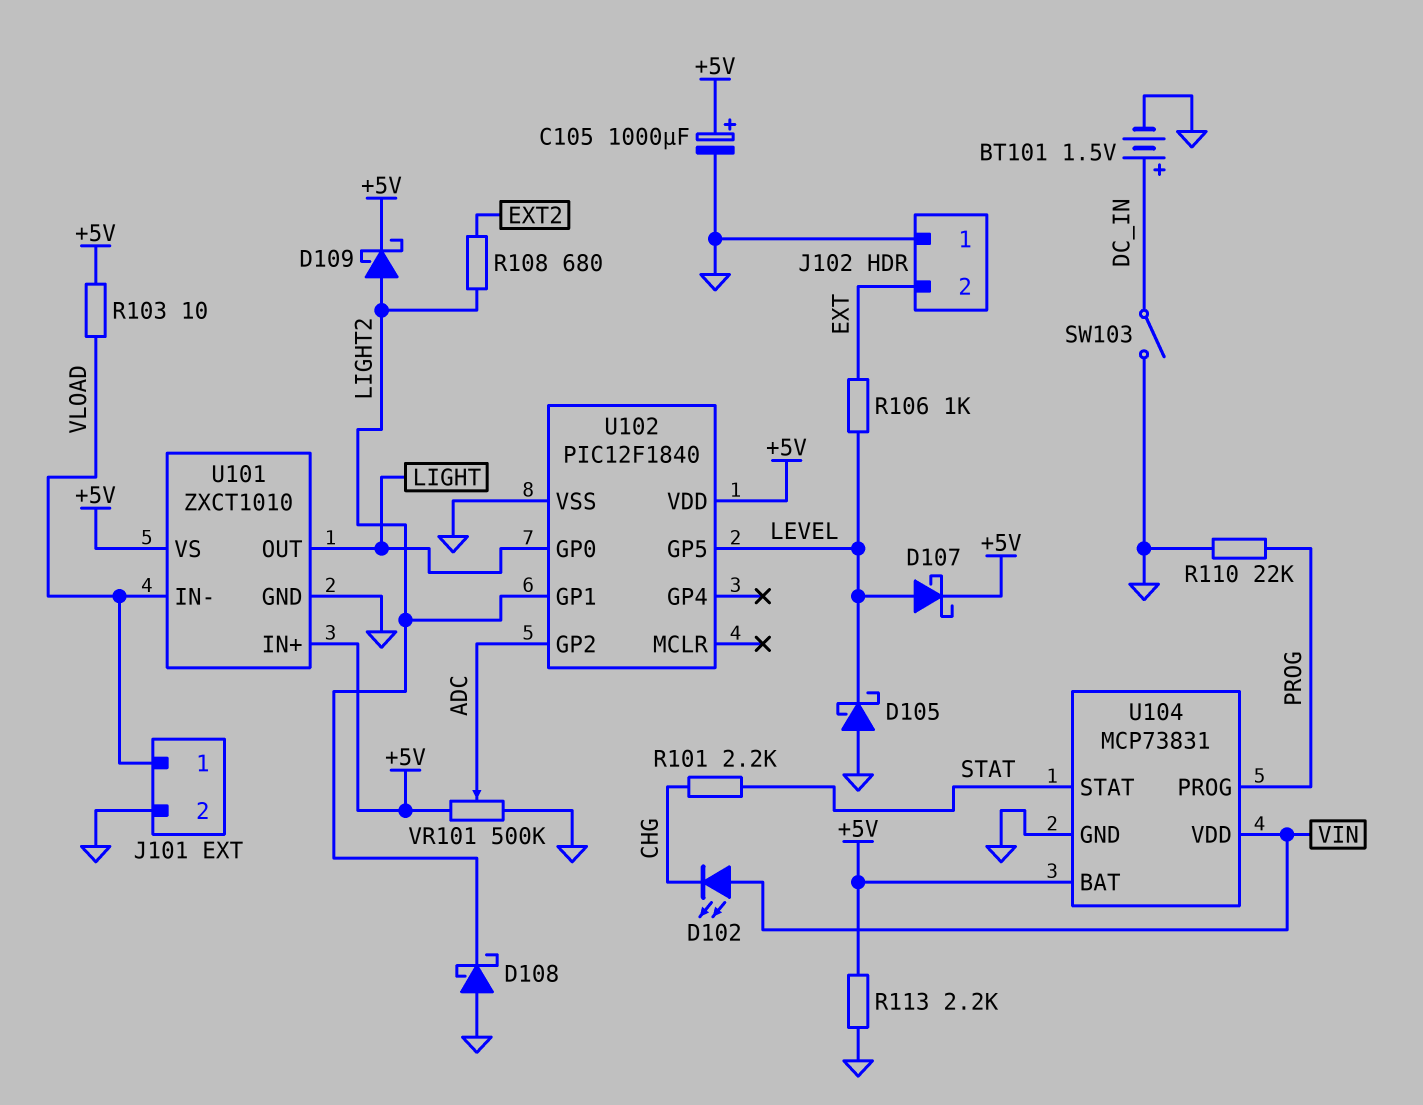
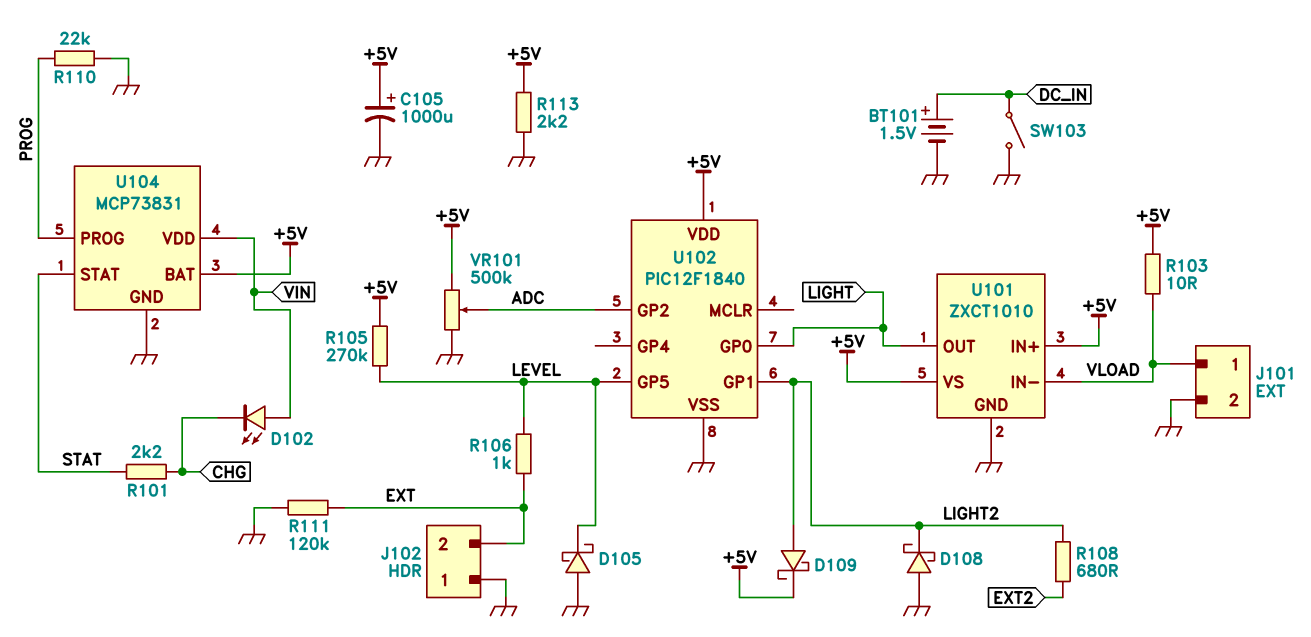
D107: schottky (A LEVEL, K +5V) -> none
R105: none -> 270k (+5V, LEVEL)
R111: none -> 120k (EXT, GND)

